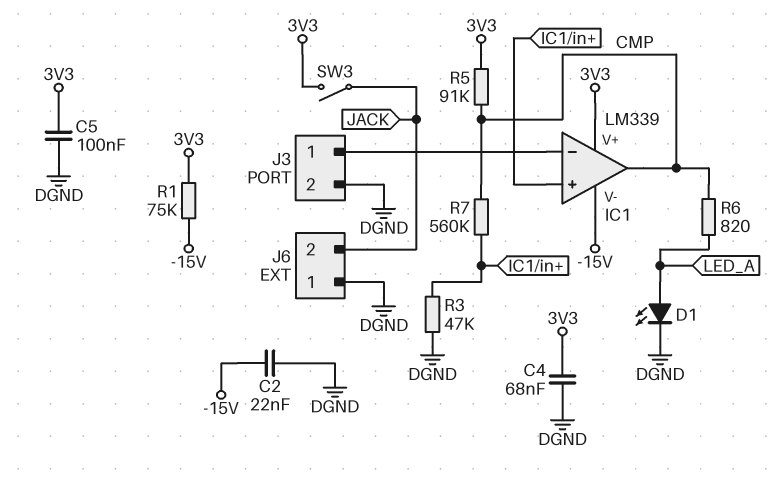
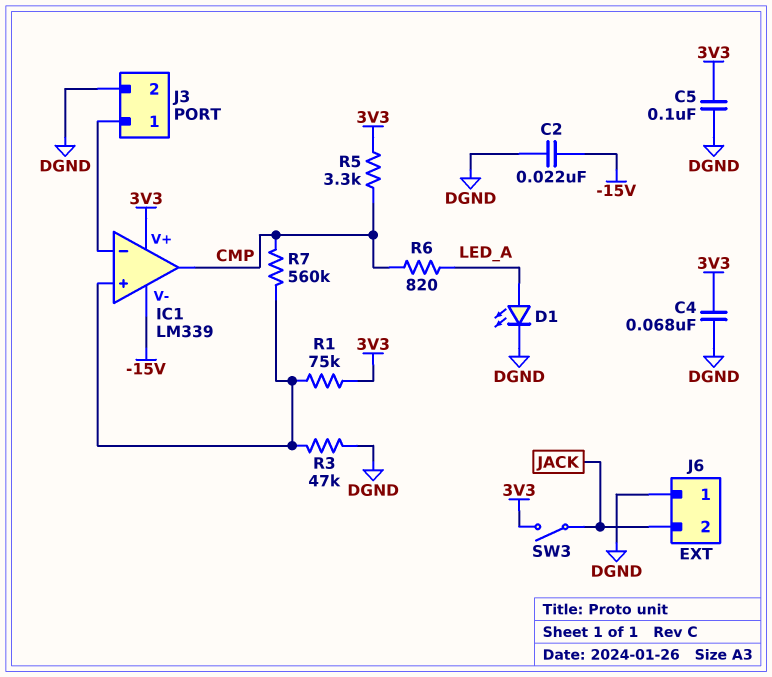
R1: 75k (-15V, 3V3) -> 75k (3V3, IC1/in+)
R5: 91k (3V3, CMP) -> 3.3k (3V3, CMP)

